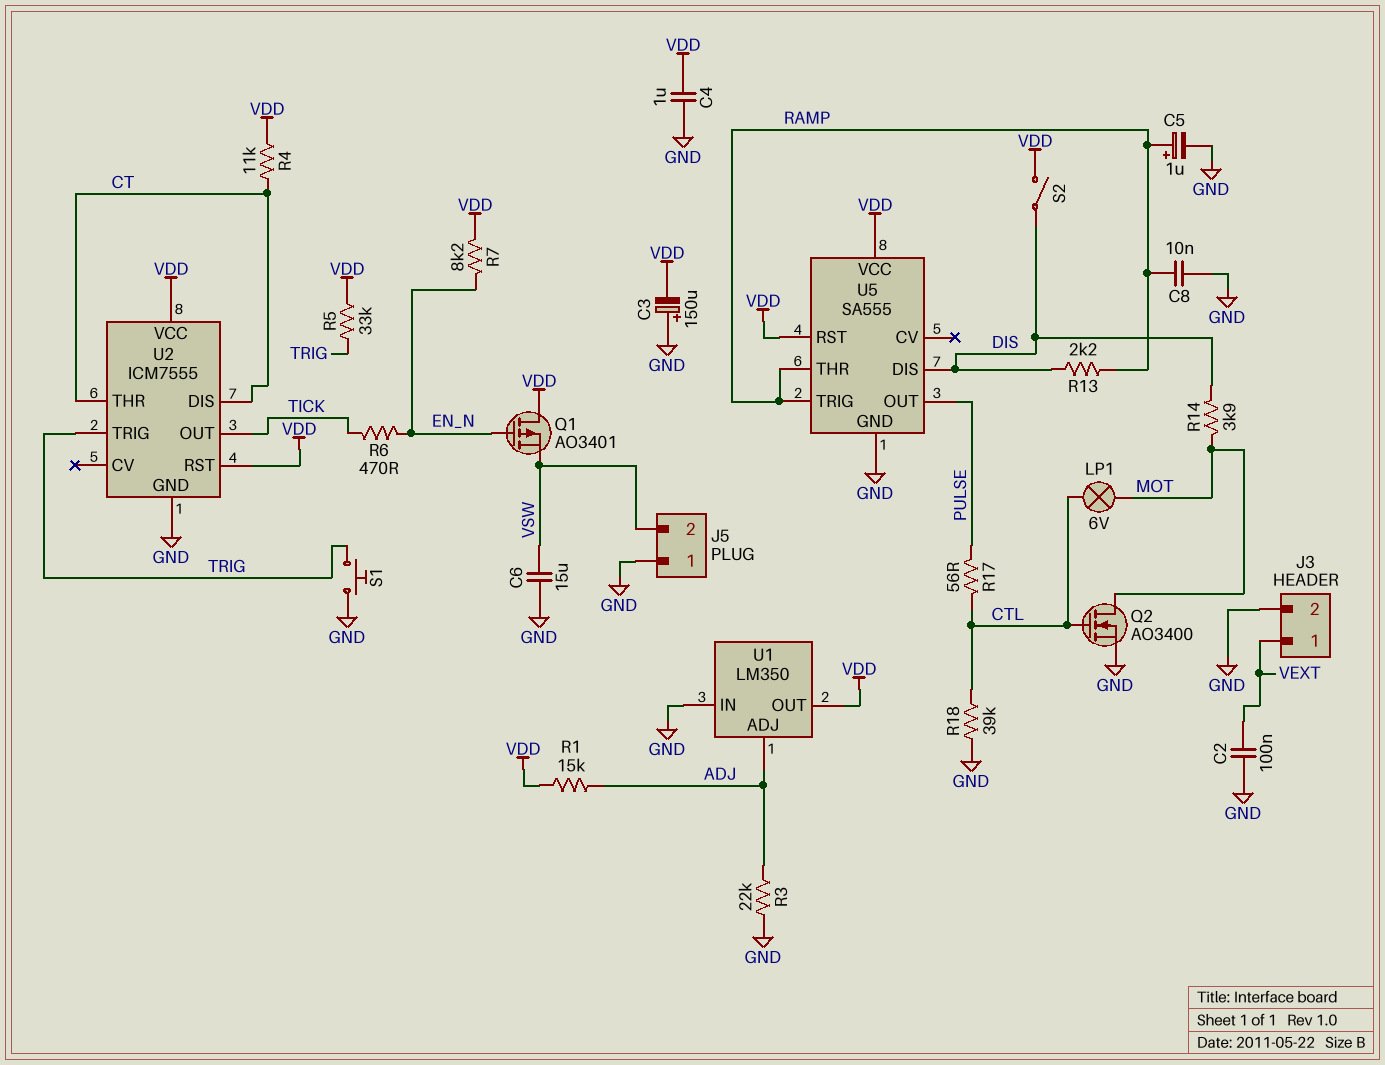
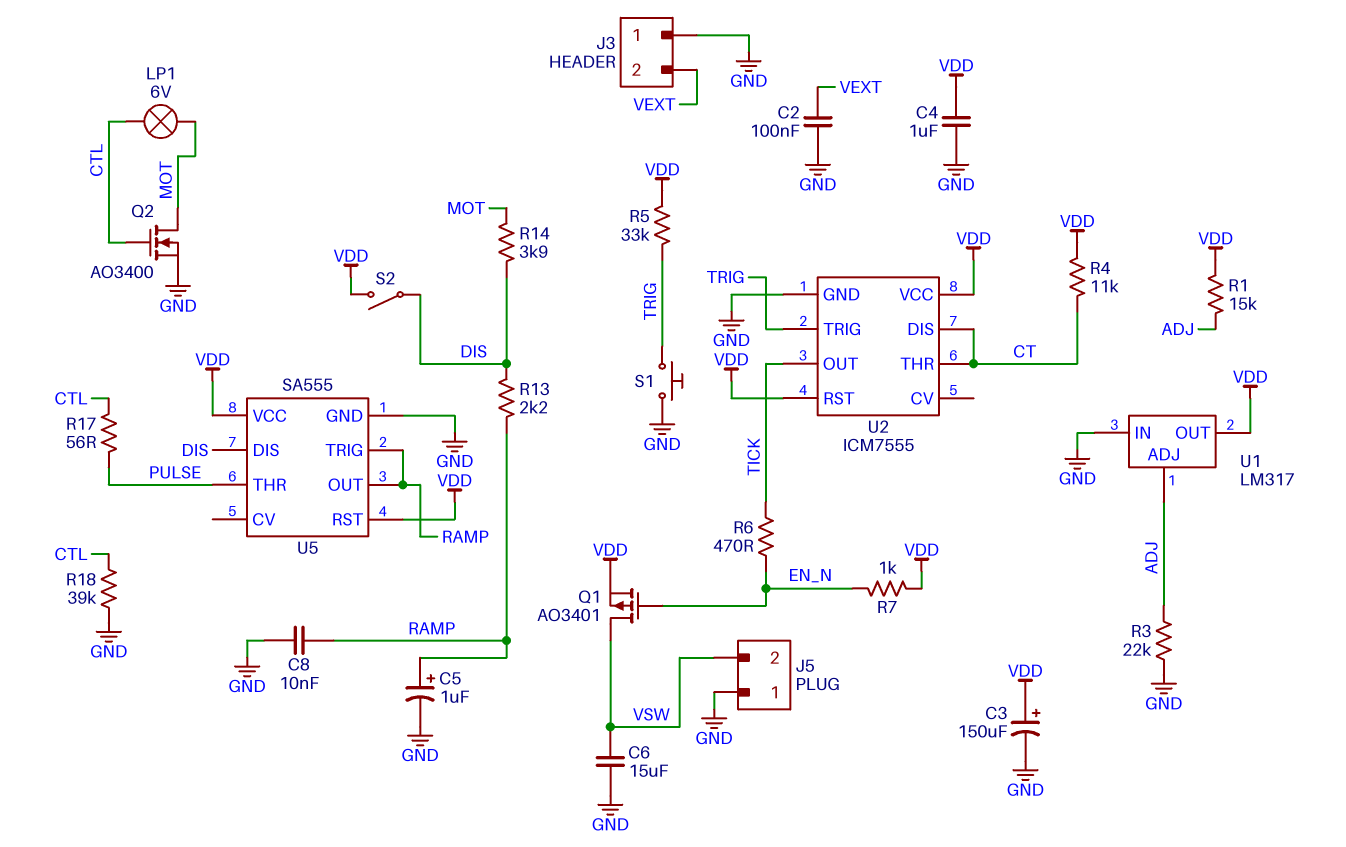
C3: 150uF (plus GND, minus VDD) -> 150uF (plus VDD, minus GND)
J3 pin 1: VEXT -> GND
J3 pin 2: GND -> VEXT
Q1: PMOS AO3401 (G EN_N, D VDD, S VSW) -> PMOS AO3401 (G EN_N, D VSW, S VDD)
R7: 8.2k (EN_N, VDD) -> 1k (EN_N, VDD)
U1: LM350 -> LM317
U5 pin OUT: PULSE -> RAMP
U5 pin THR: RAMP -> PULSE

